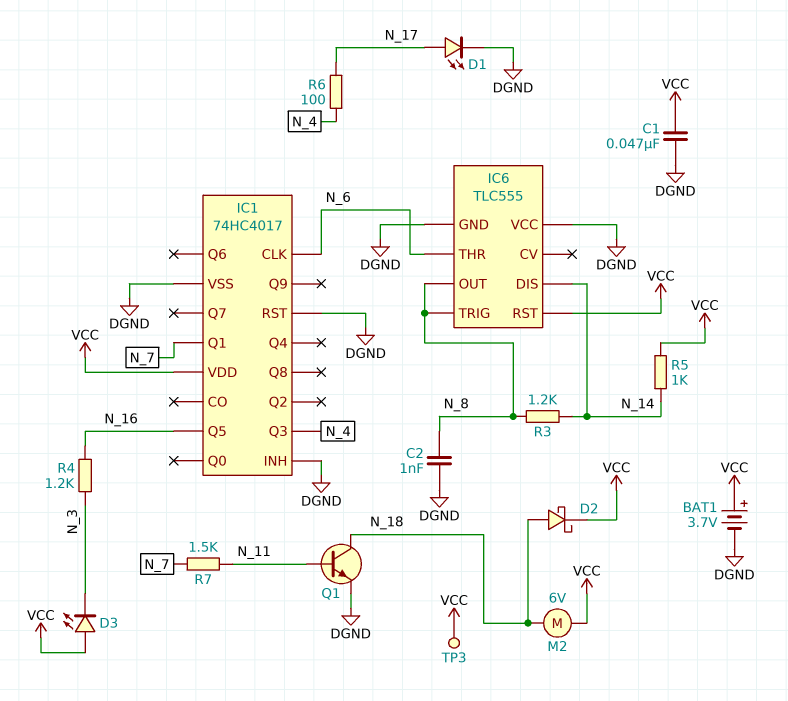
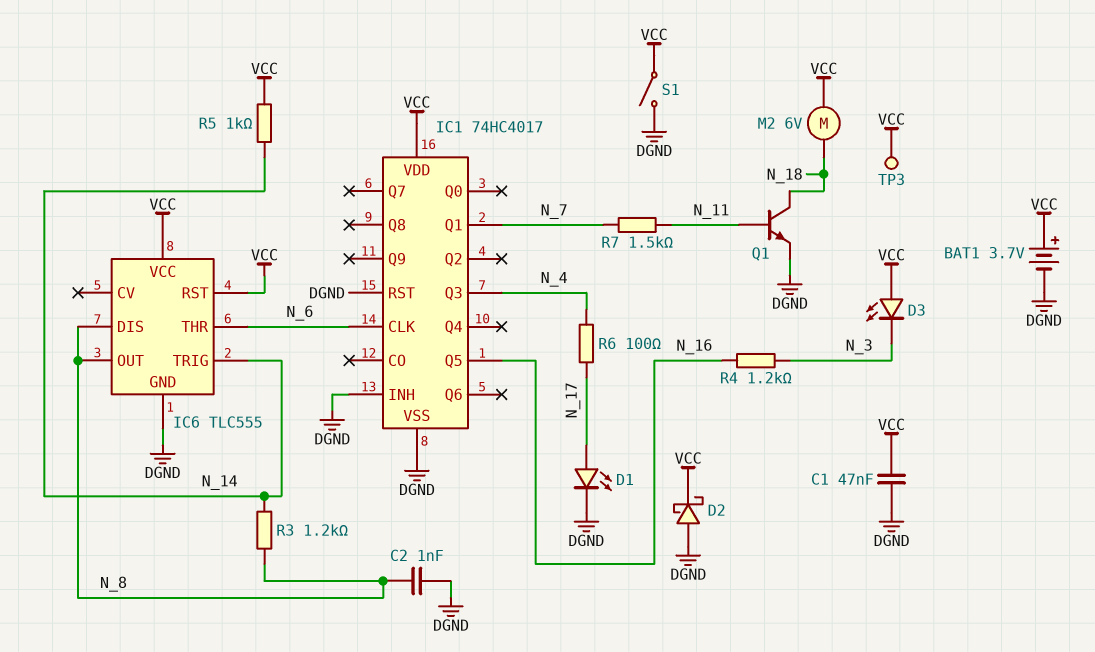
D2: schottky (A N_18, K VCC) -> schottky (A DGND, K VCC)
IC6 pin DIS: N_14 -> N_8
IC6 pin TRIG: N_8 -> N_14
IC6 pin VCC: DGND -> VCC
S1: none -> switch (DGND, VCC)

